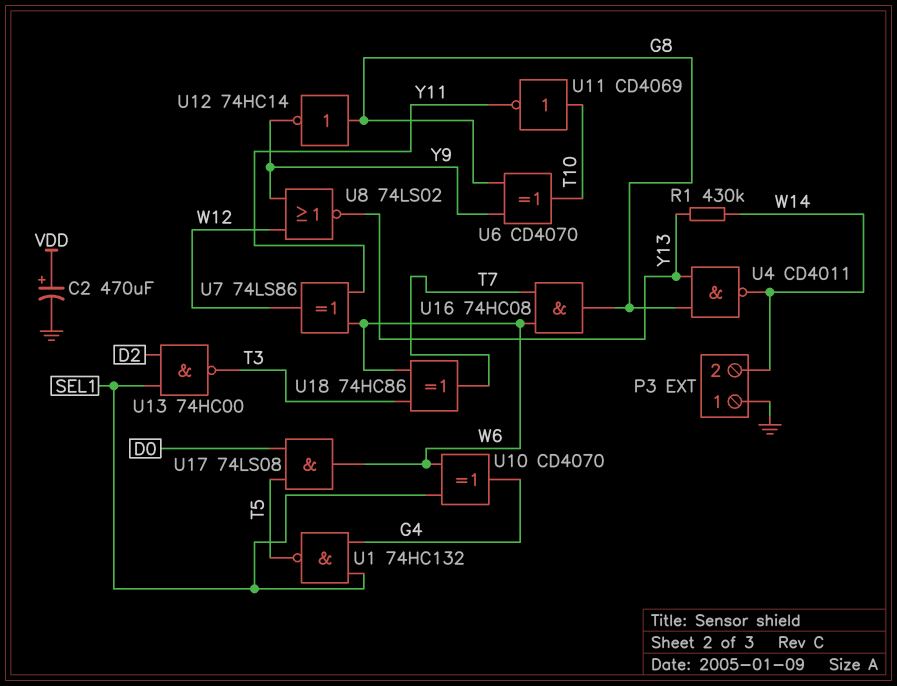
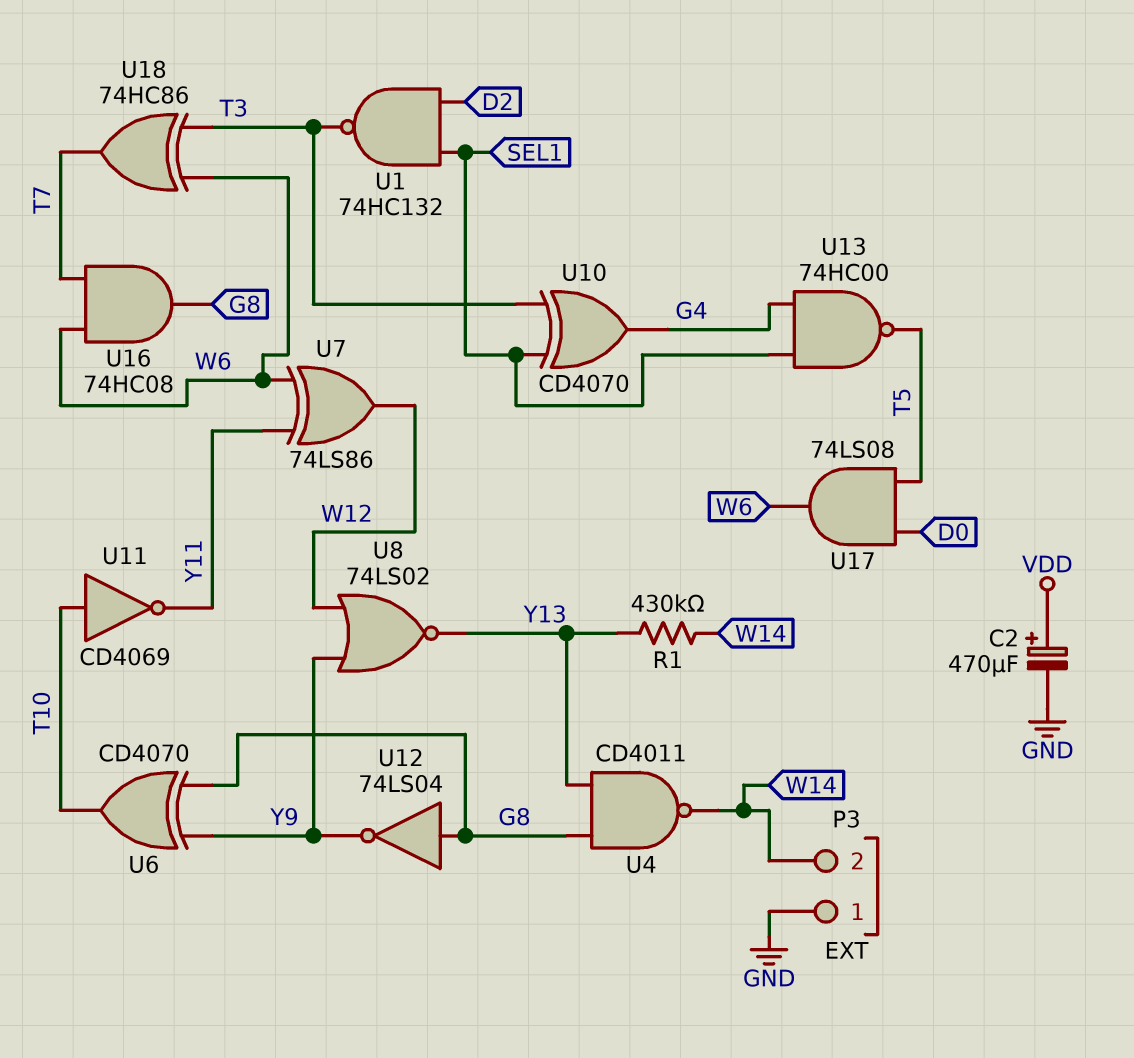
U1: NAND 74HC132 (in G4, in SEL1, out T5) -> NAND 74HC132 (in D2, in SEL1, out T3)
U10: XOR CD4070 (in SEL1, in W6, out G4) -> XOR CD4070 (in SEL1, in T3, out G4)
U12: NOT 74HC14 (in G8, out Y9) -> NOT 74LS04 (in G8, out Y9)
U13: NAND 74HC00 (in D2, in SEL1, out T3) -> NAND 74HC00 (in G4, in SEL1, out T5)

